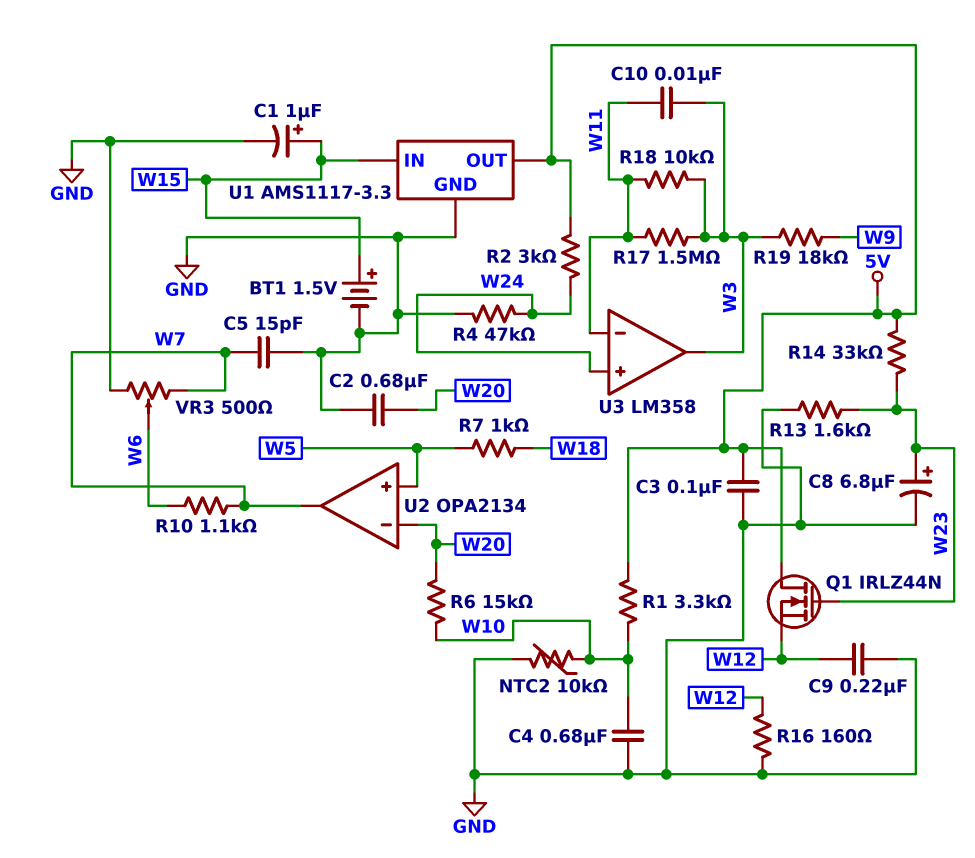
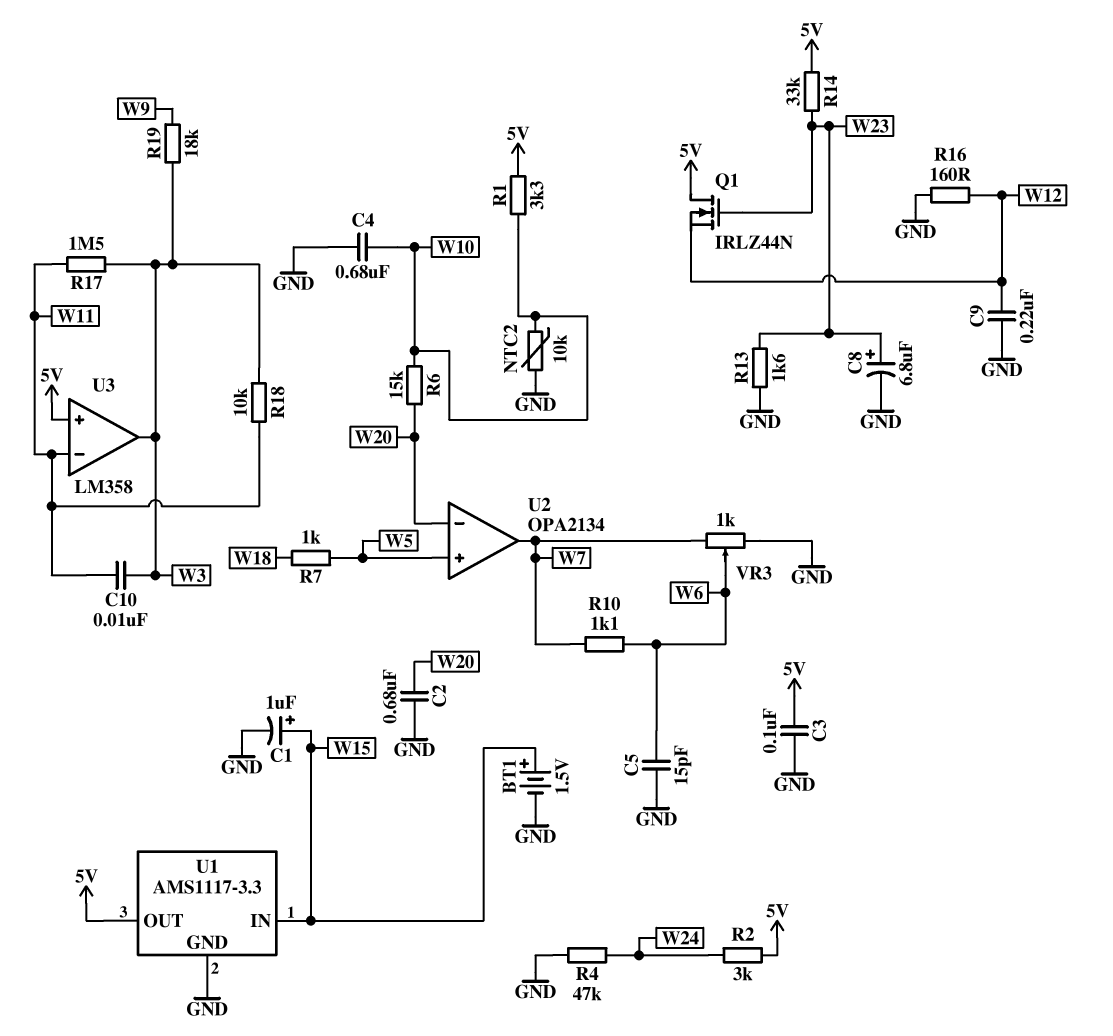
C5: 15pF (GND, W7) -> 15pF (GND, W6)
U3 pin in+: W24 -> 5V
VR3: 500 (GND, W7, wiper W6) -> 1k (GND, W7, wiper W6)

